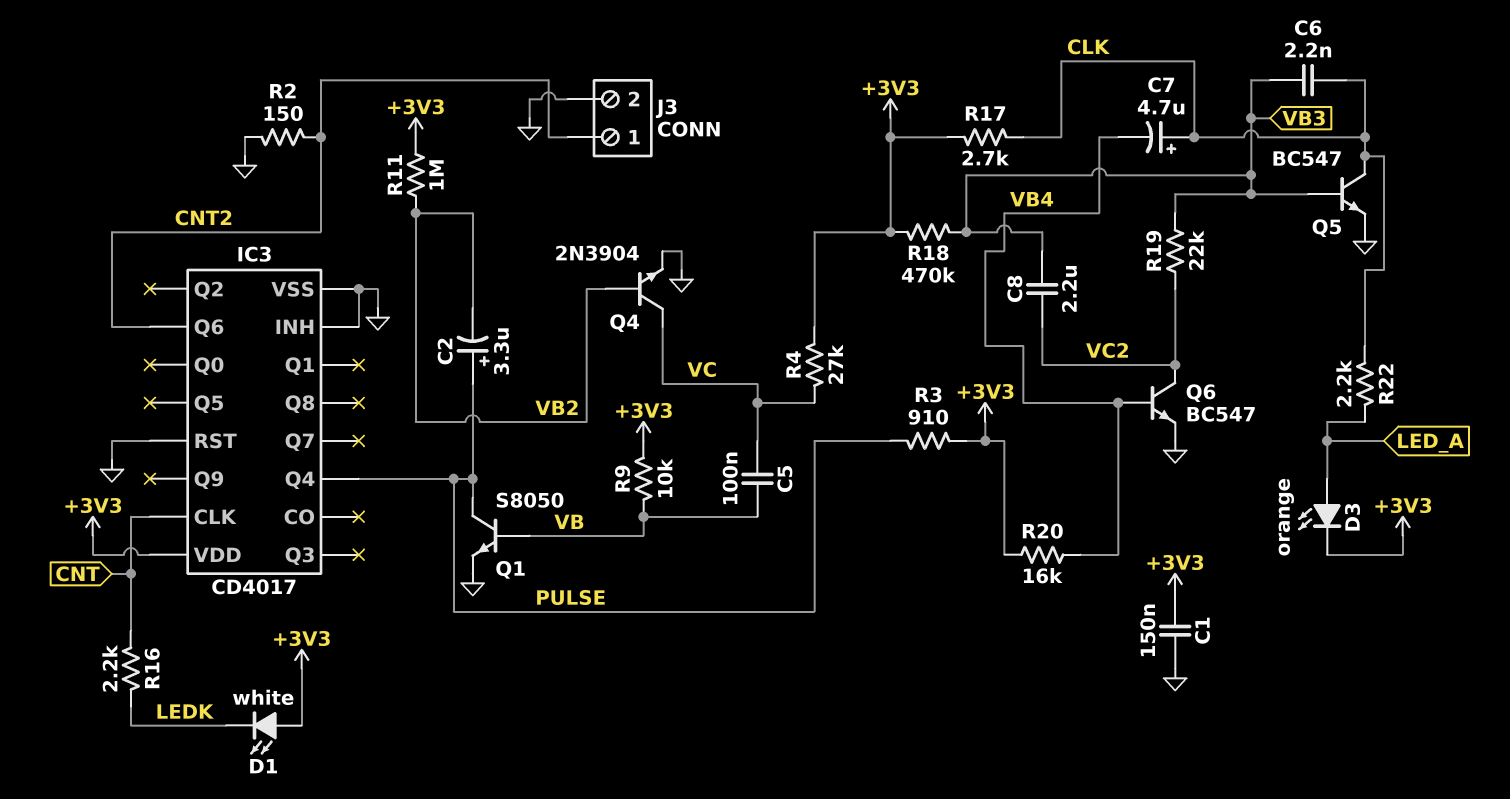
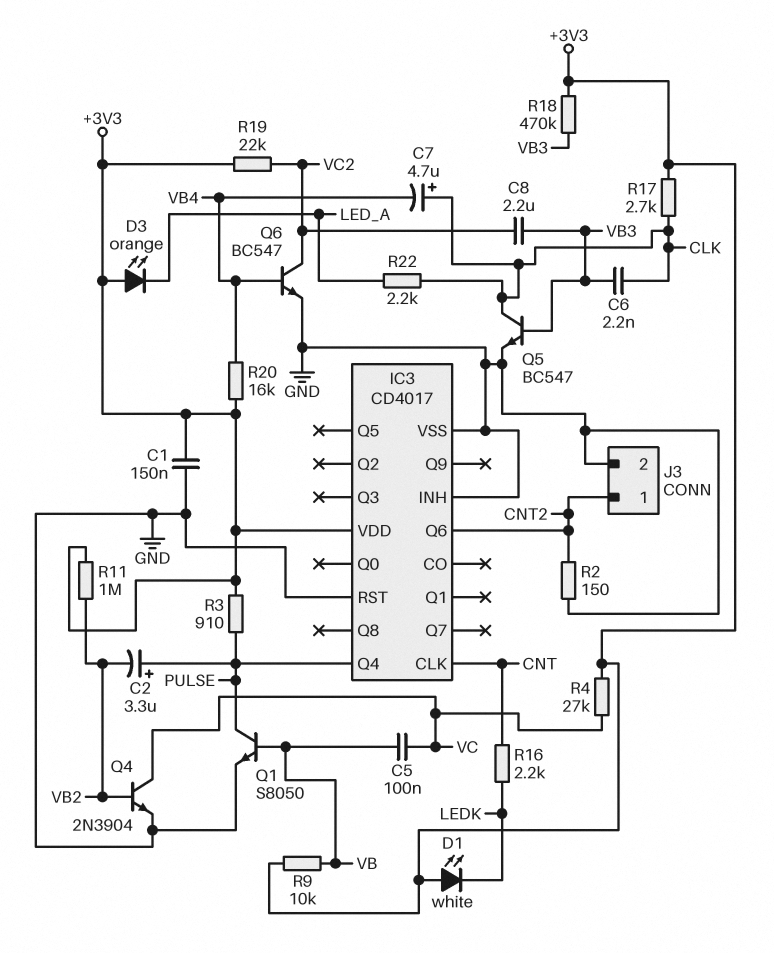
D3: LED orange (A LED_A, K +3V3) -> LED orange (A +3V3, K LED_A)
R19: 22k (VB3, VC2) -> 22k (+3V3, VC2)

